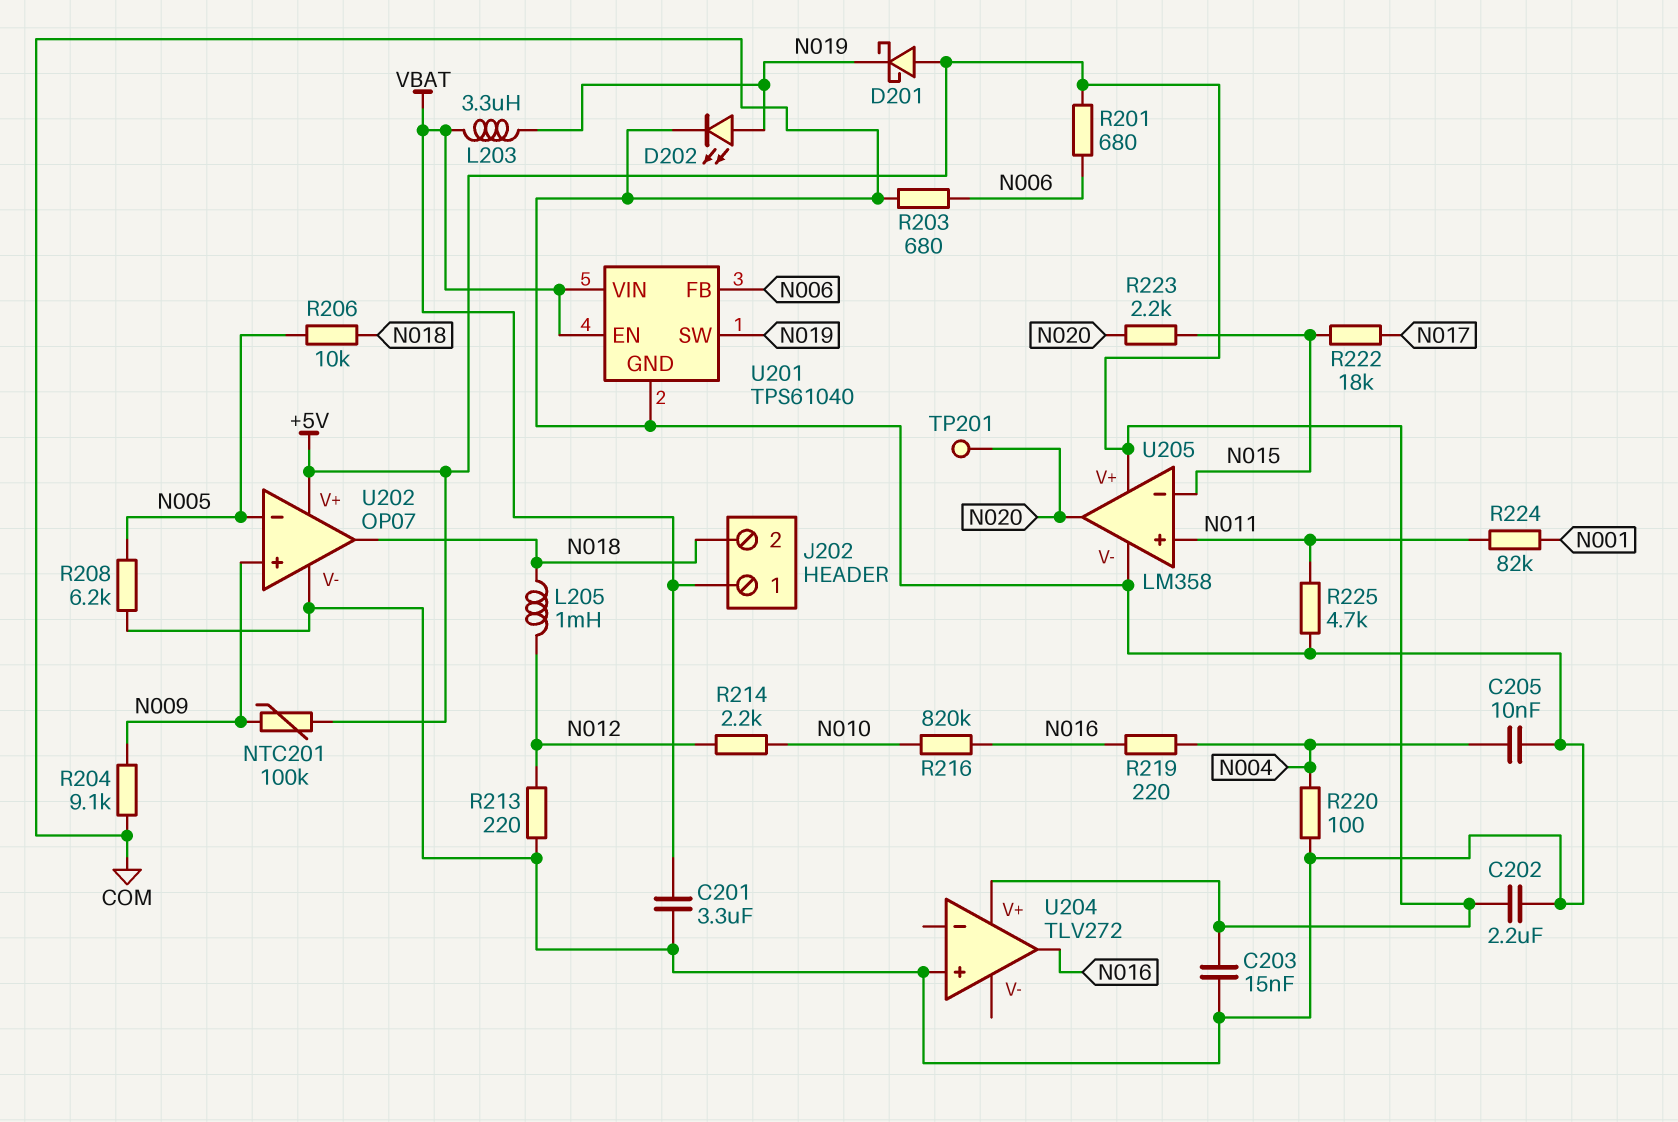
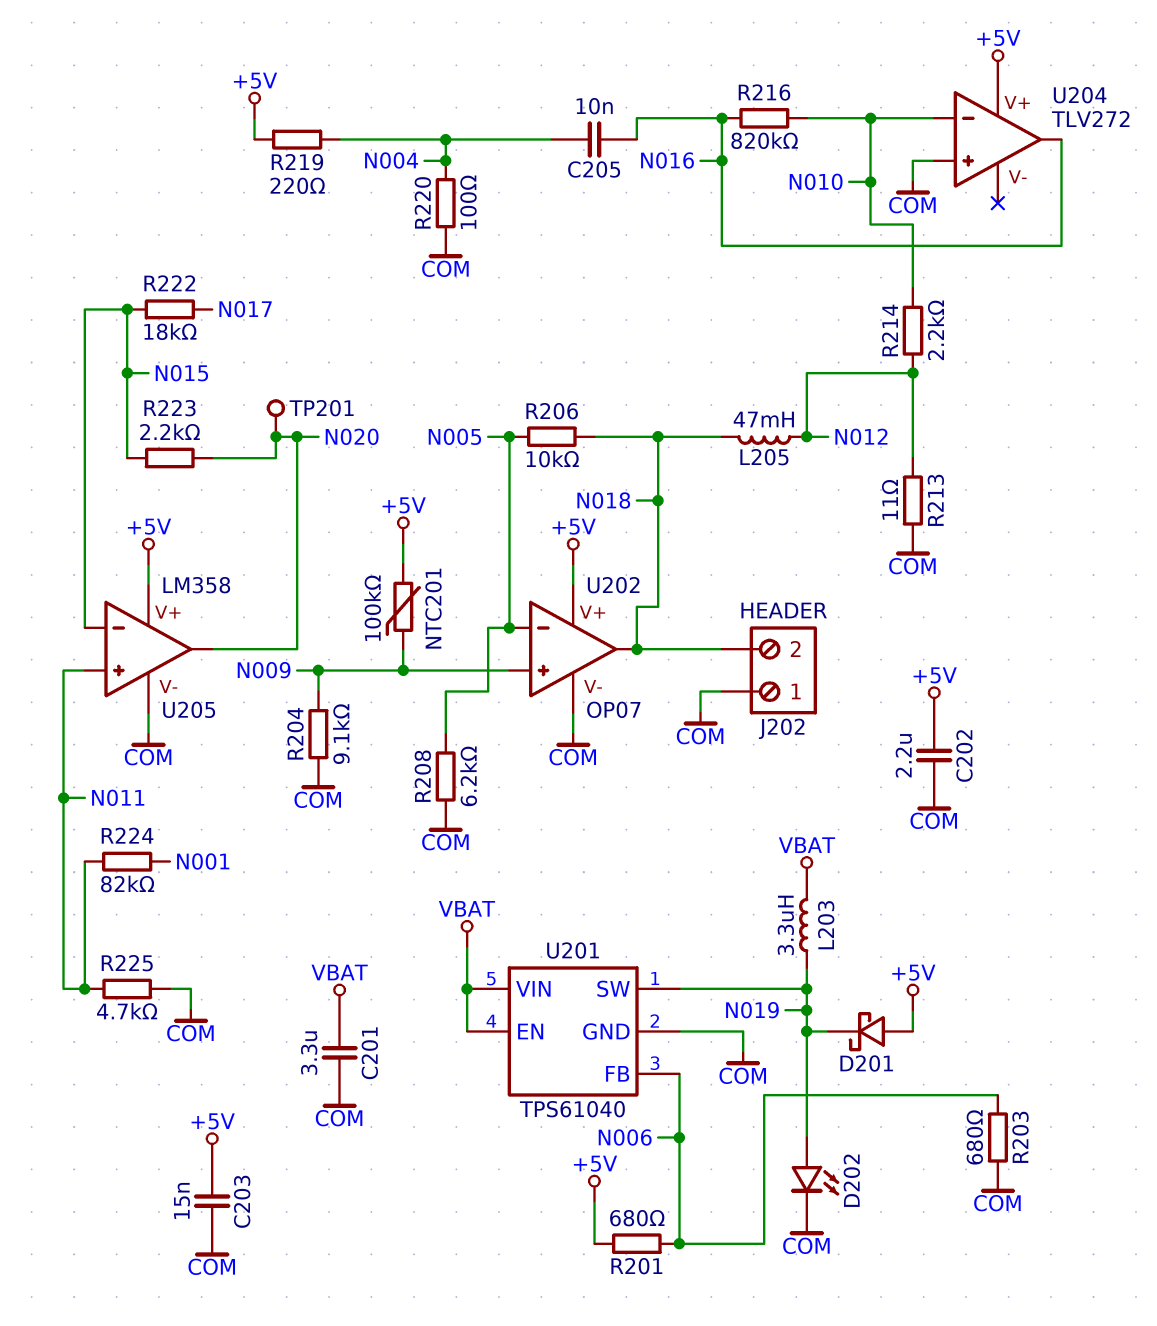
C205: 10nF (COM, N004) -> 10nF (N004, N016)
J202 pin 1: VBAT -> COM
L205: 1mH (N012, N018) -> 47mH (N012, N018)
R213: 220 (COM, N012) -> 11 (COM, N012)
R219: 220 (N004, N016) -> 220 (+5V, N004)
U204 pin in-: none -> N010

